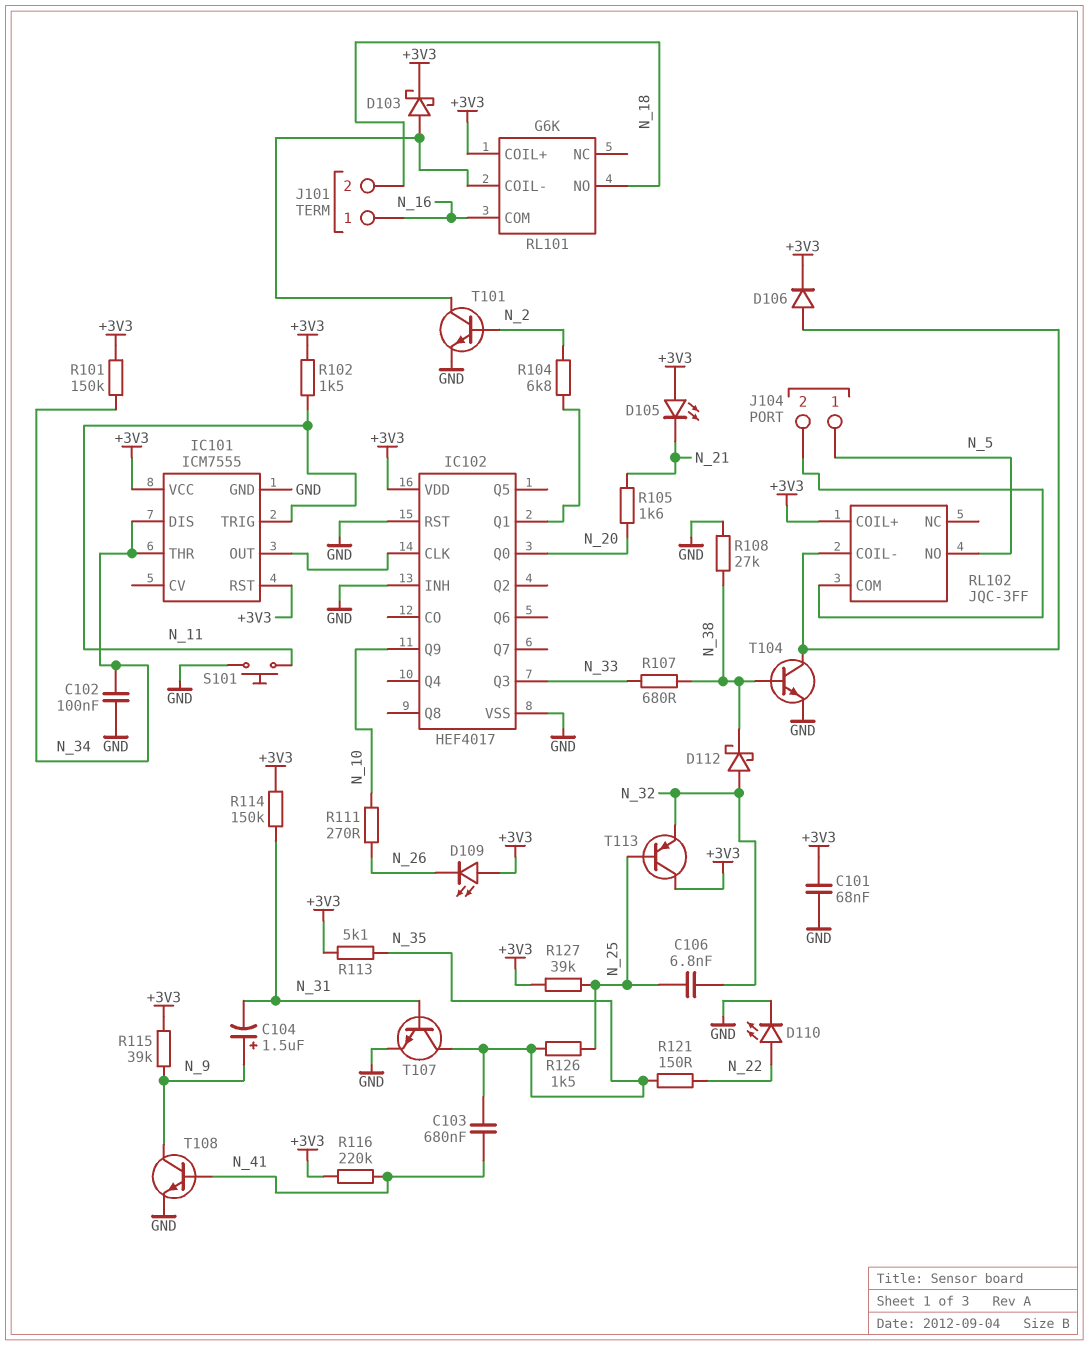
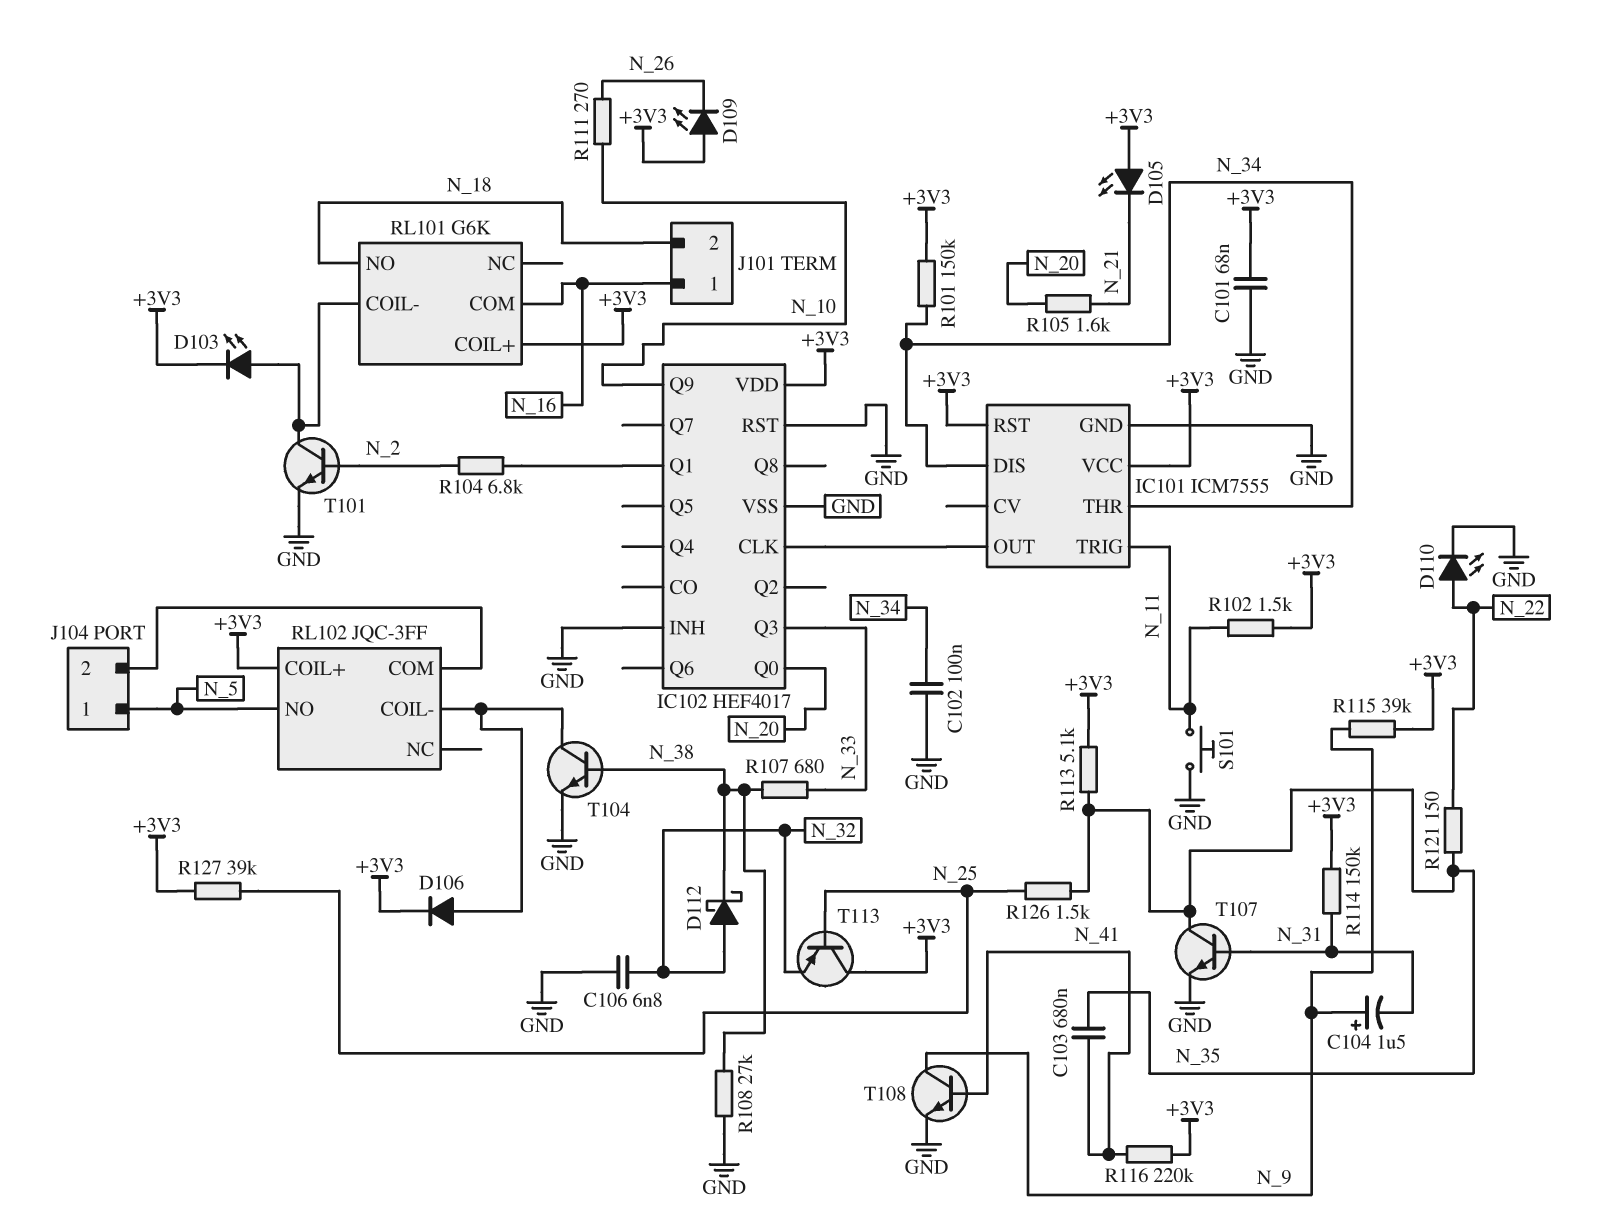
C106: 6.8nF (N_25, N_32) -> 6.8nF (GND, N_32)
D103: schottky (A RL101/COIL-, K +3V3) -> LED (A RL101/COIL-, K +3V3)

